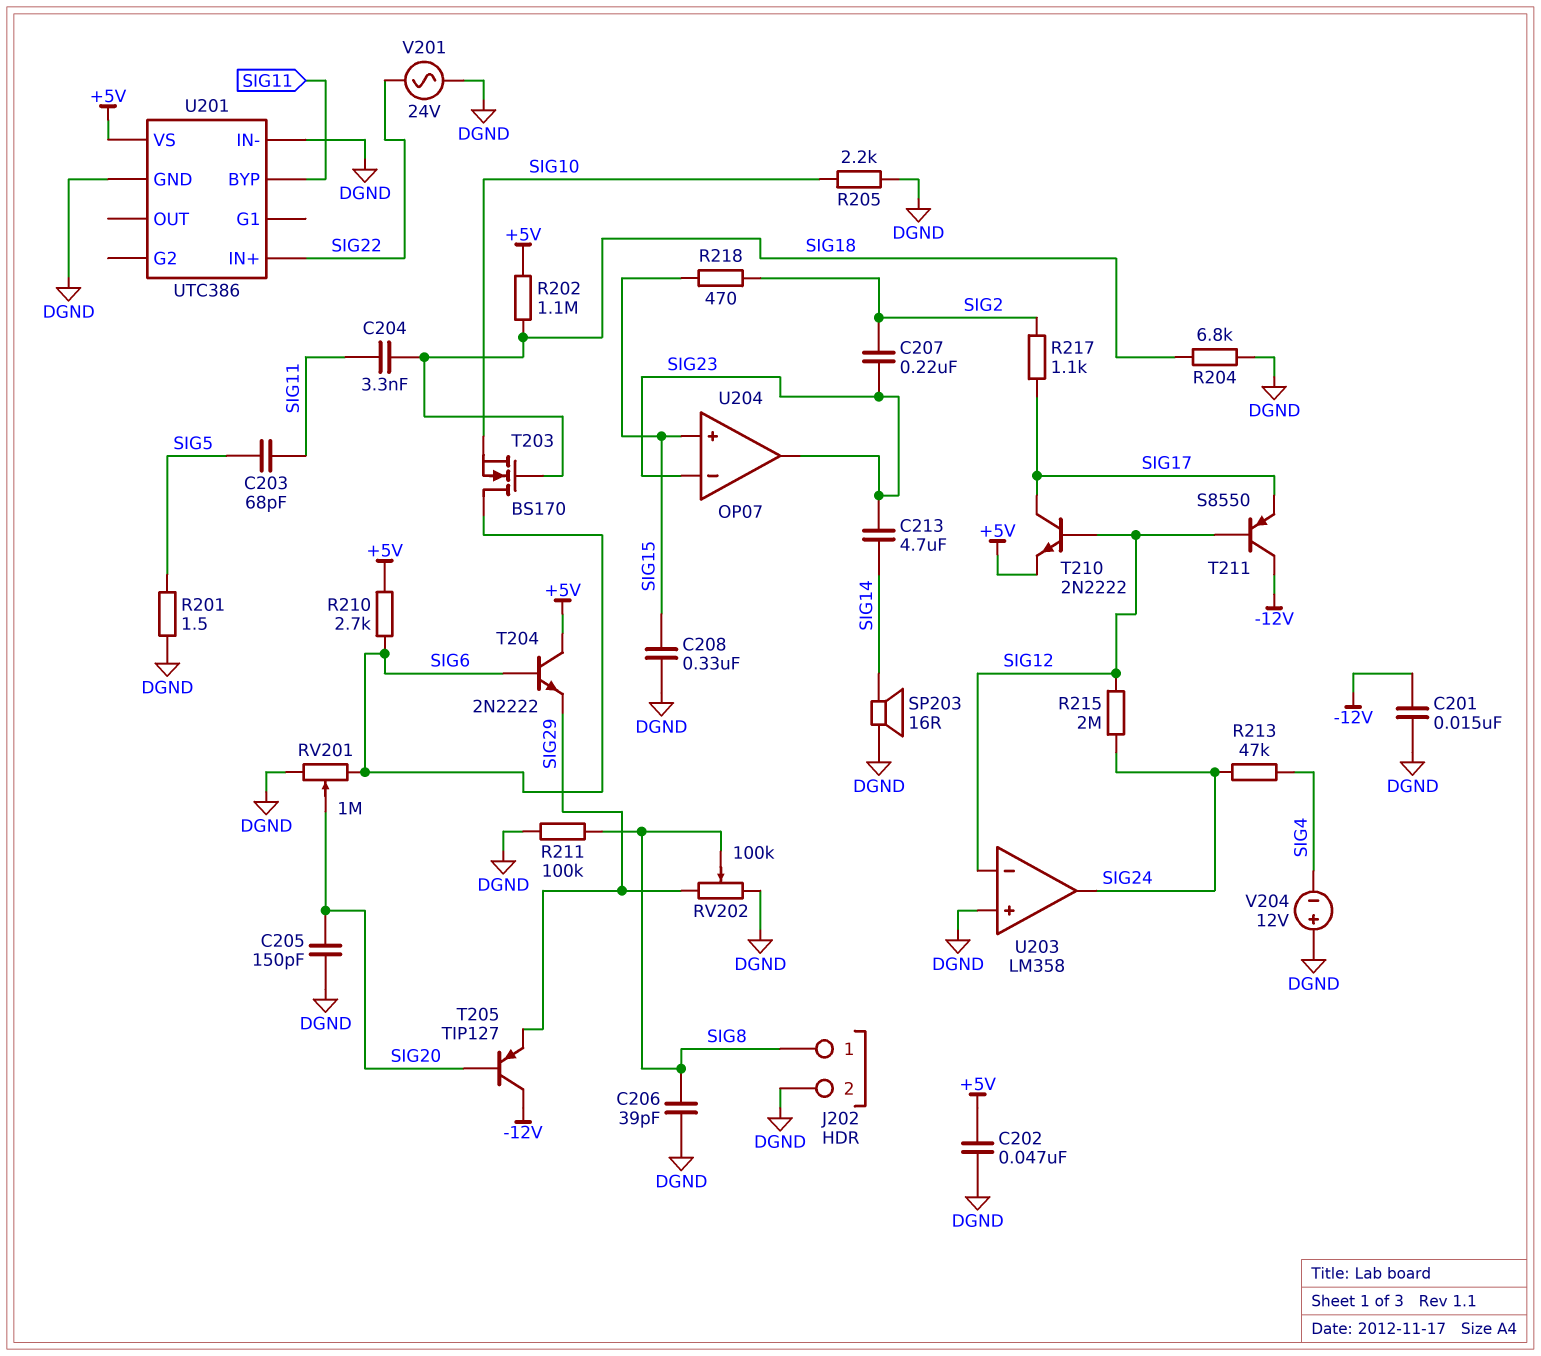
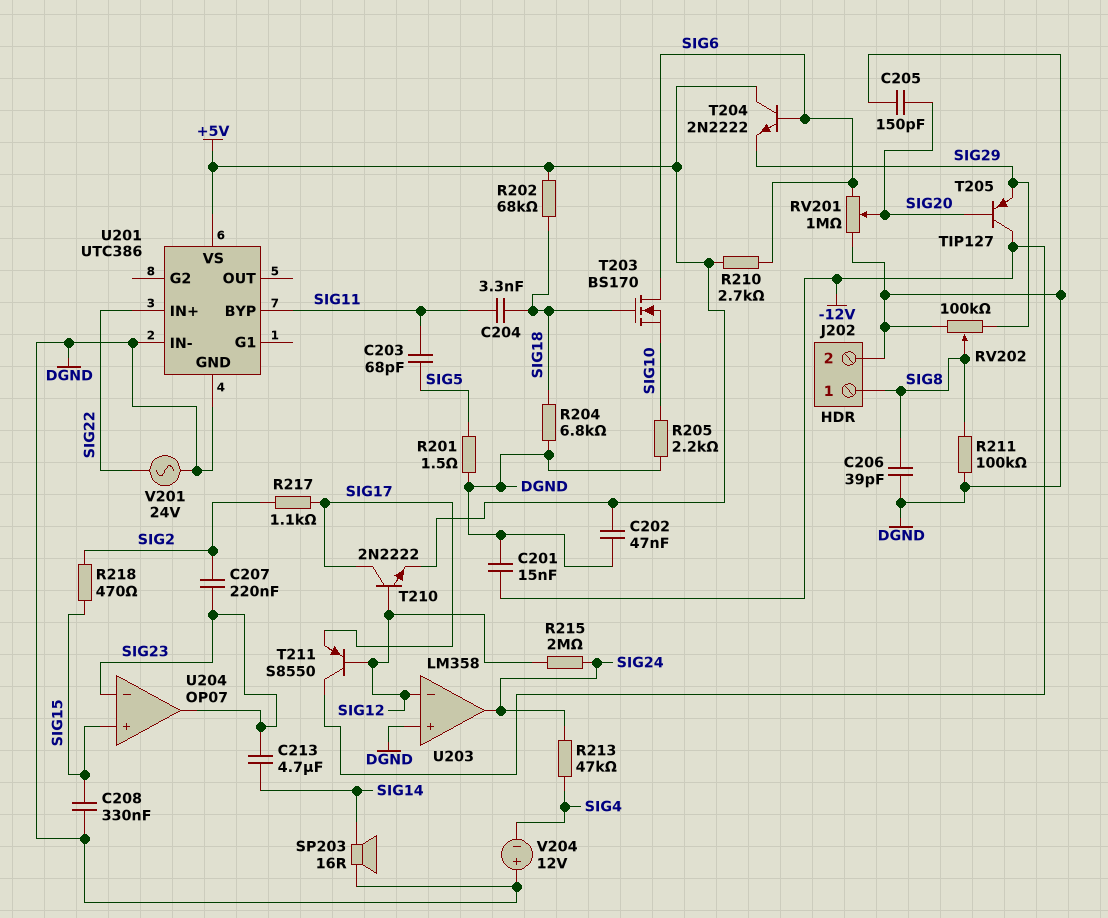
R202: 1.1M (+5V, SIG18) -> 68k (+5V, SIG18)

